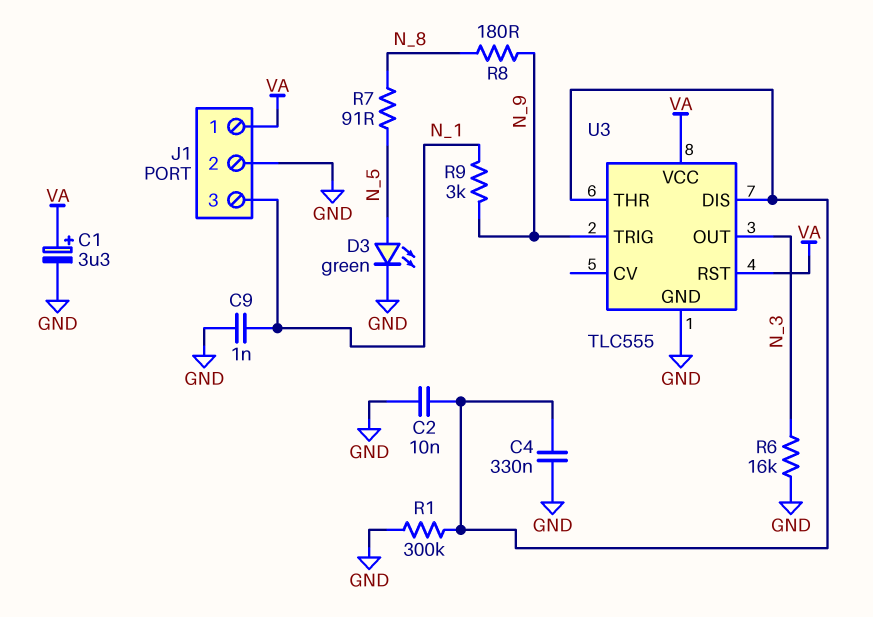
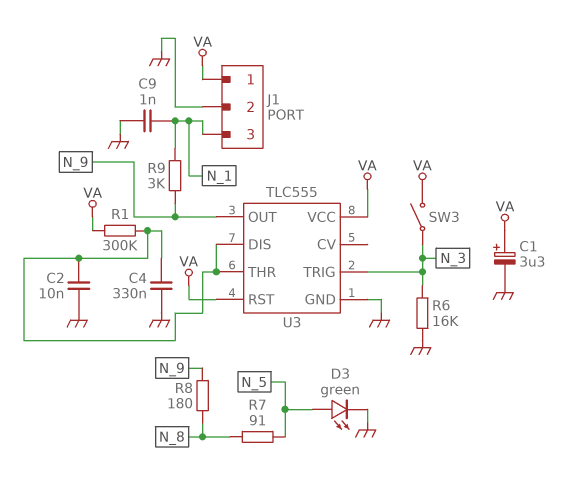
R1: 300k (GND, U3/DIS) -> 300k (U3/DIS, VA)
SW3: none -> switch (N_3, VA)
U3 pin OUT: N_3 -> N_9
U3 pin TRIG: N_9 -> N_3

